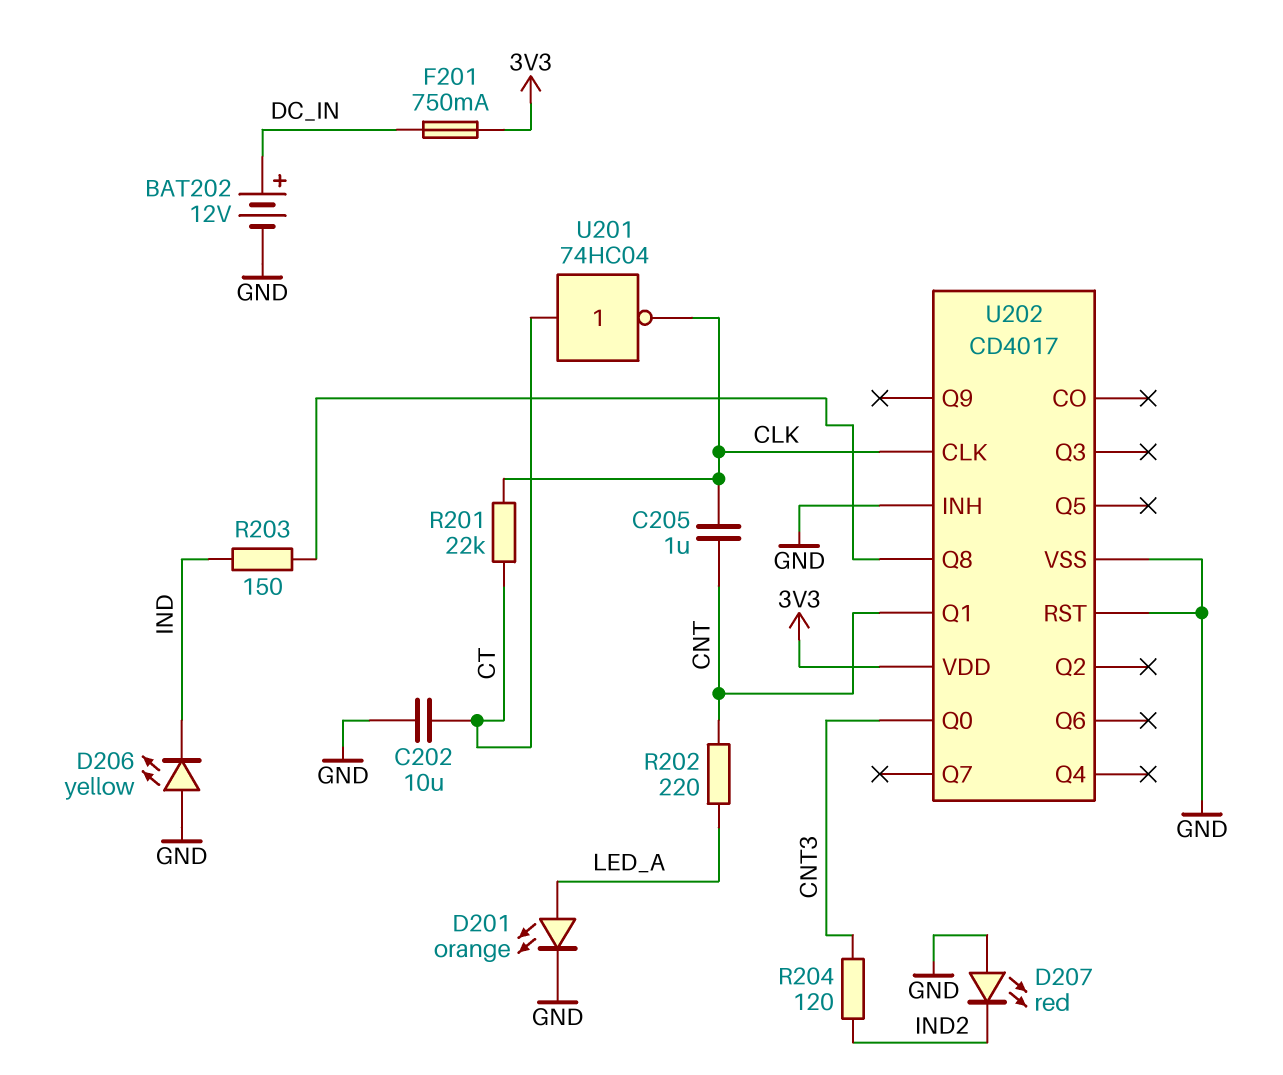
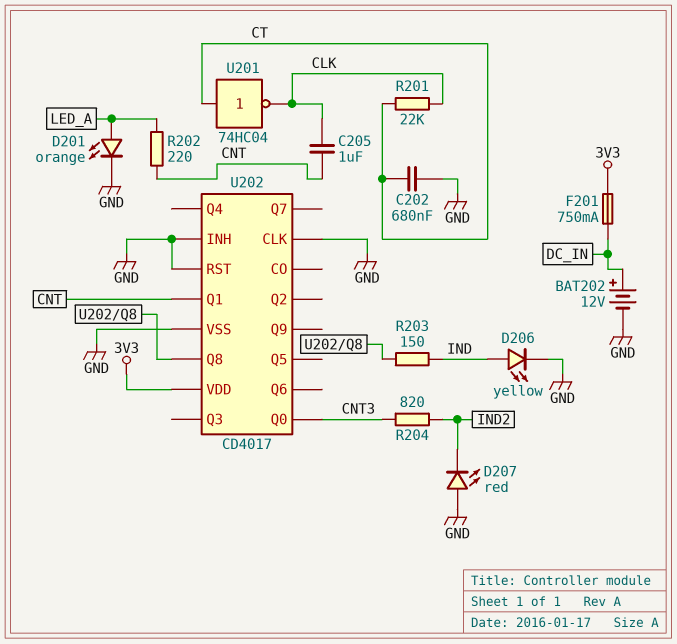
C202: 10uF (CT, GND) -> 680nF (CT, GND)
D206: LED yellow (A GND, K IND) -> LED yellow (A IND, K GND)
R204: 120 (CNT3, IND2) -> 820 (CNT3, IND2)
U202 pin CLK: CLK -> GND

